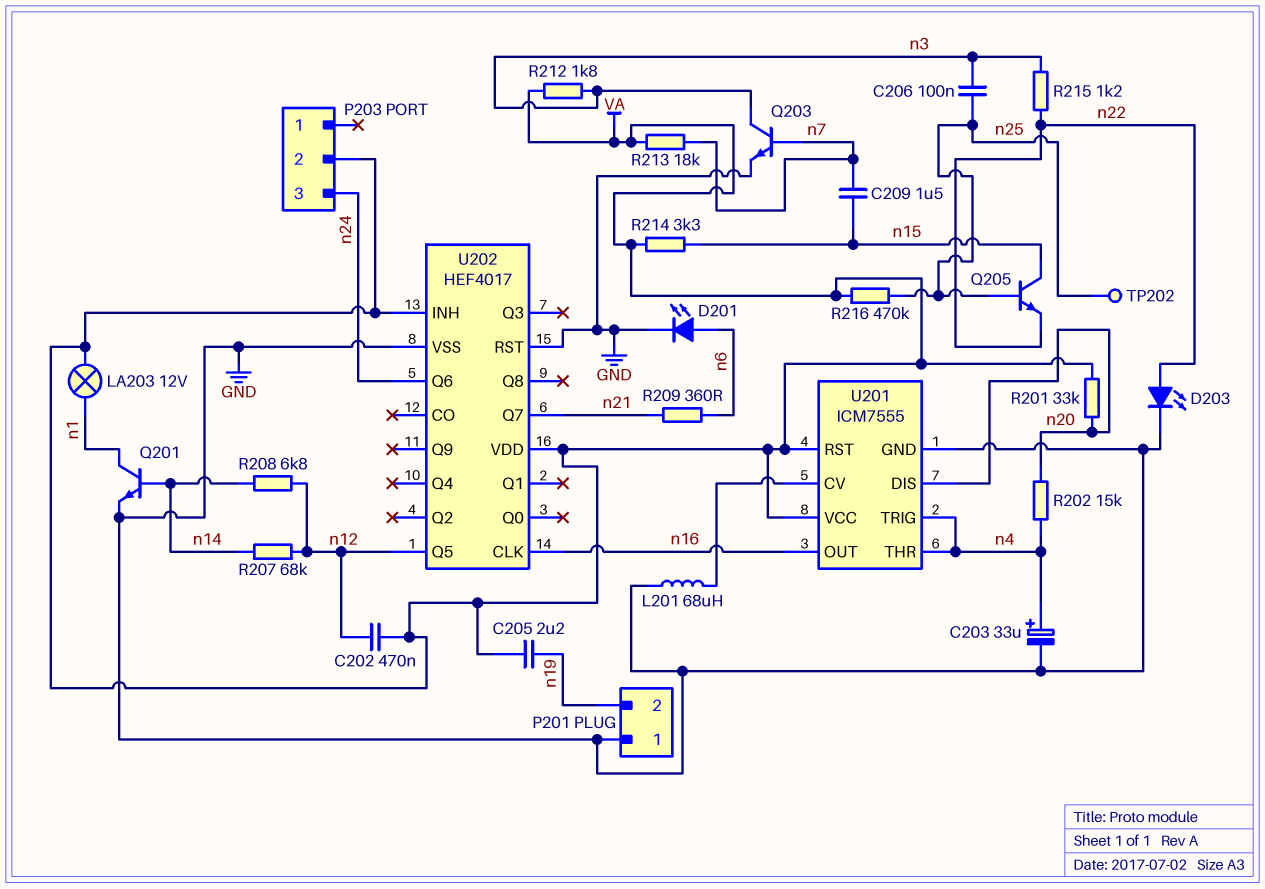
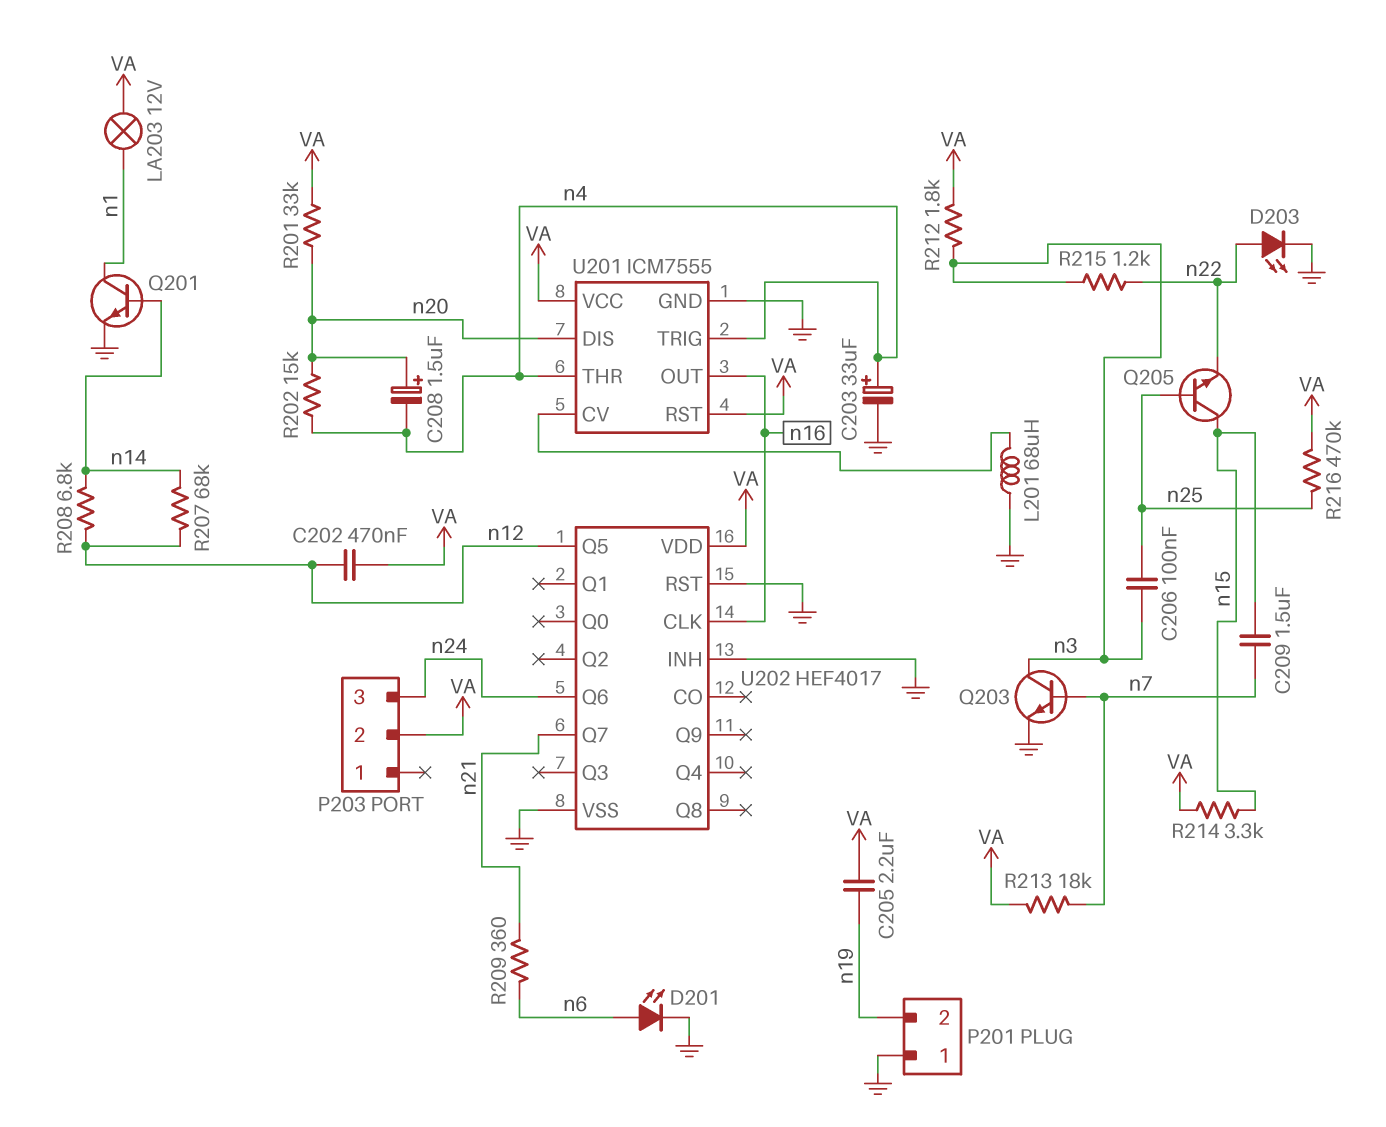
C208: none -> 1.5uF (plus n20, minus n4)
TP202: test point (n25) -> none
U202 pin INH: VA -> GND

